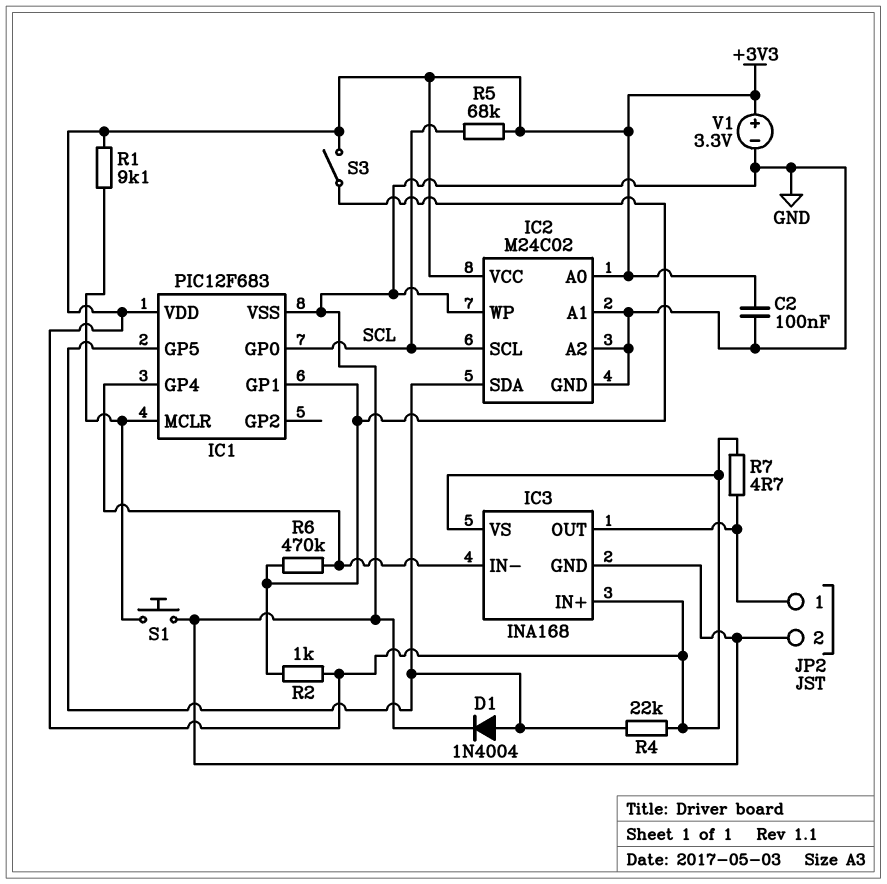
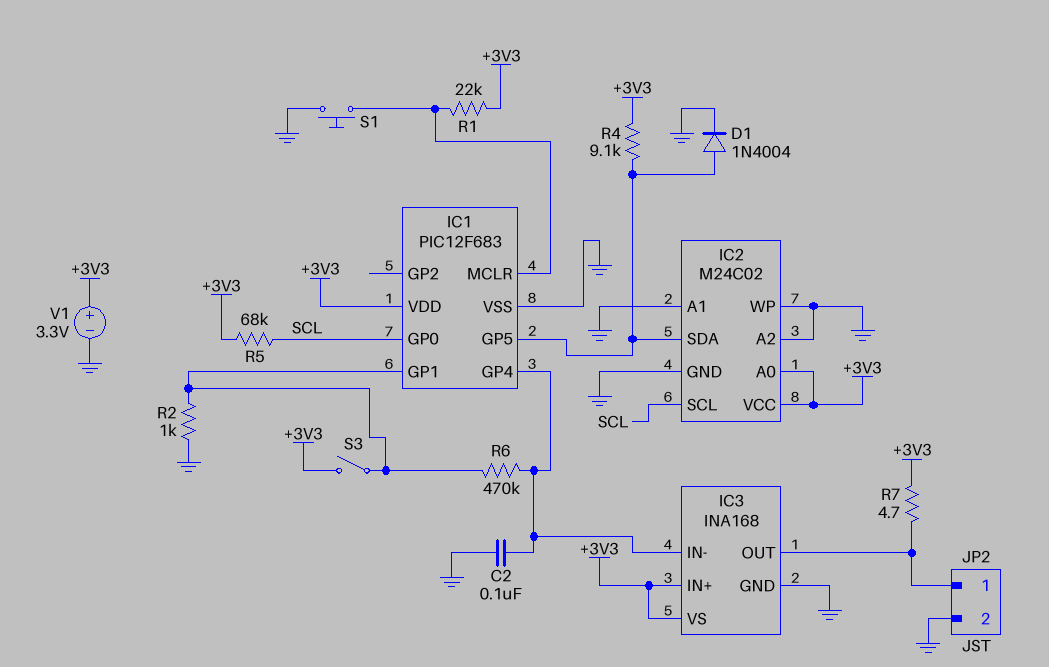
C2: 100nF (+3V3, GND) -> 100nF (GND, IC1/GP4)
R1: 9.1k (+3V3, IC1/MCLR) -> 22k (+3V3, IC1/MCLR)
R2: 1k (+3V3, IC1/GP1) -> 1k (GND, IC1/GP1)
R4: 22k (+3V3, IC1/GP5) -> 9.1k (+3V3, IC1/GP5)

